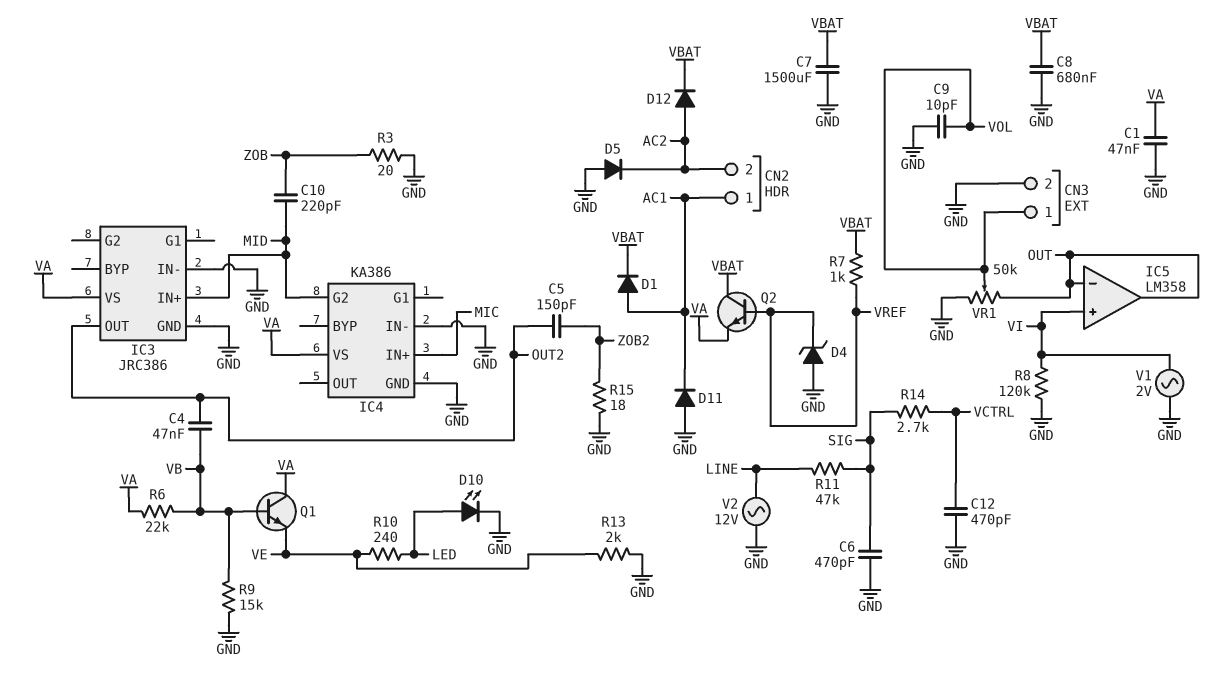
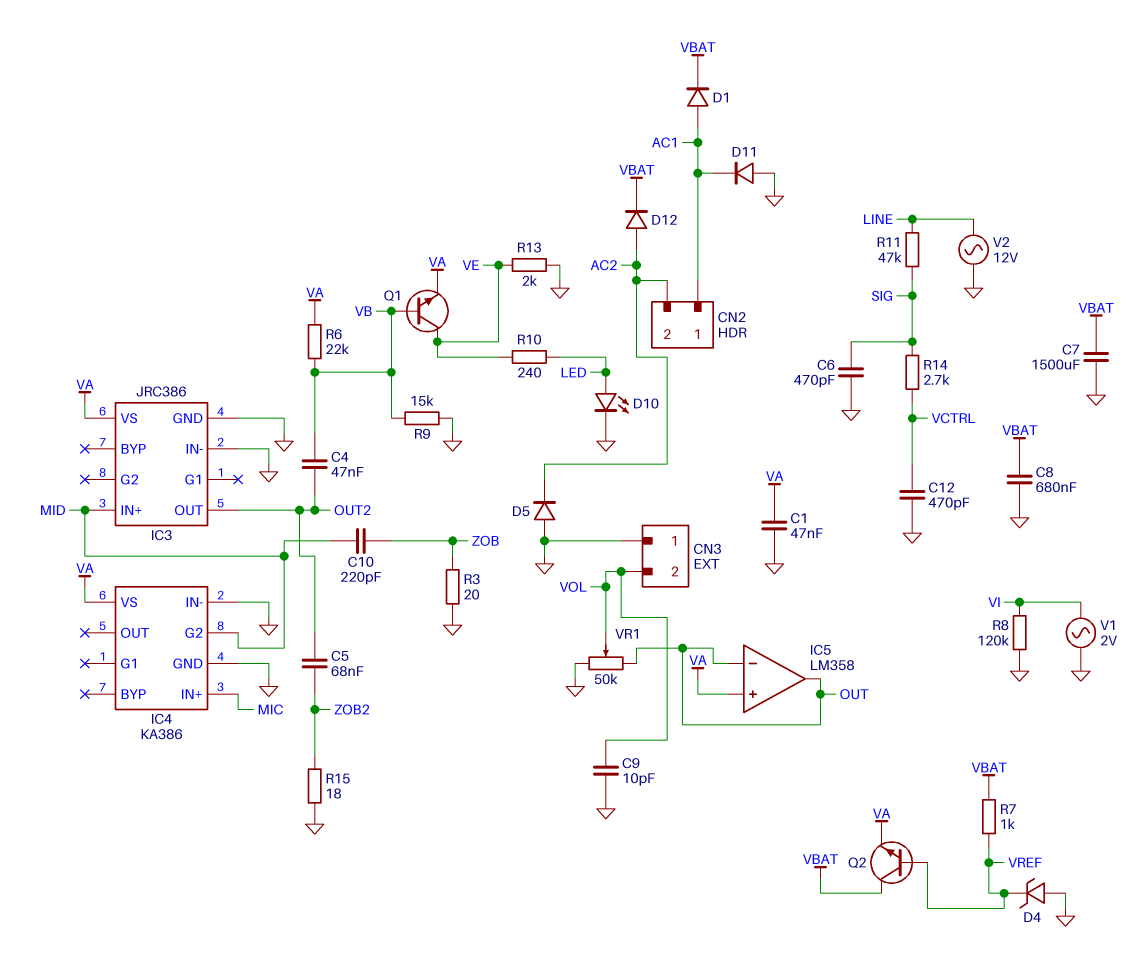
C5: 150pF (OUT2, ZOB2) -> 68nF (OUT2, ZOB2)
CN3 pin 1: VOL -> GND
CN3 pin 2: GND -> VOL
IC5 pin in+: VI -> VA
Q1: NPN (B VB, C VA, E VE) -> NPN (B VB, C VE, E VA)

